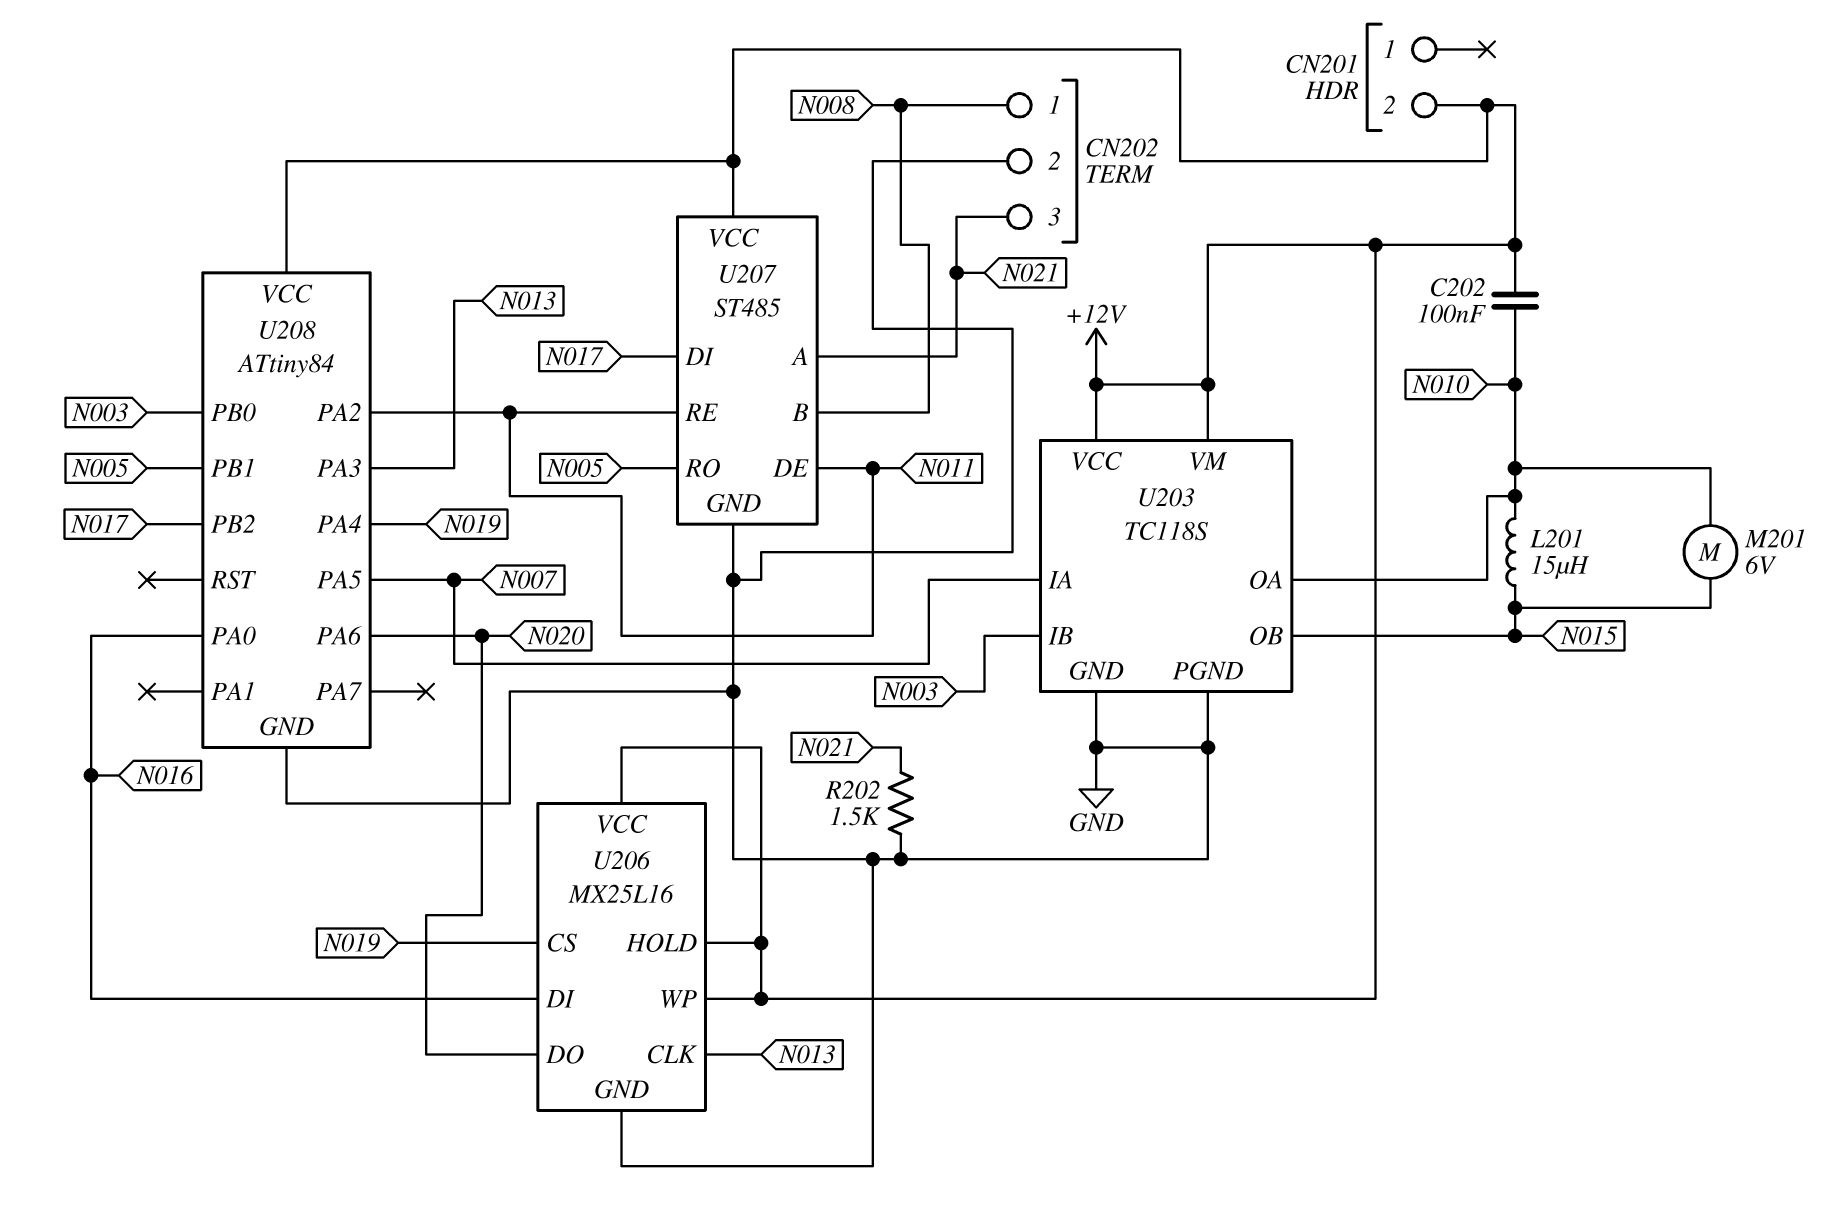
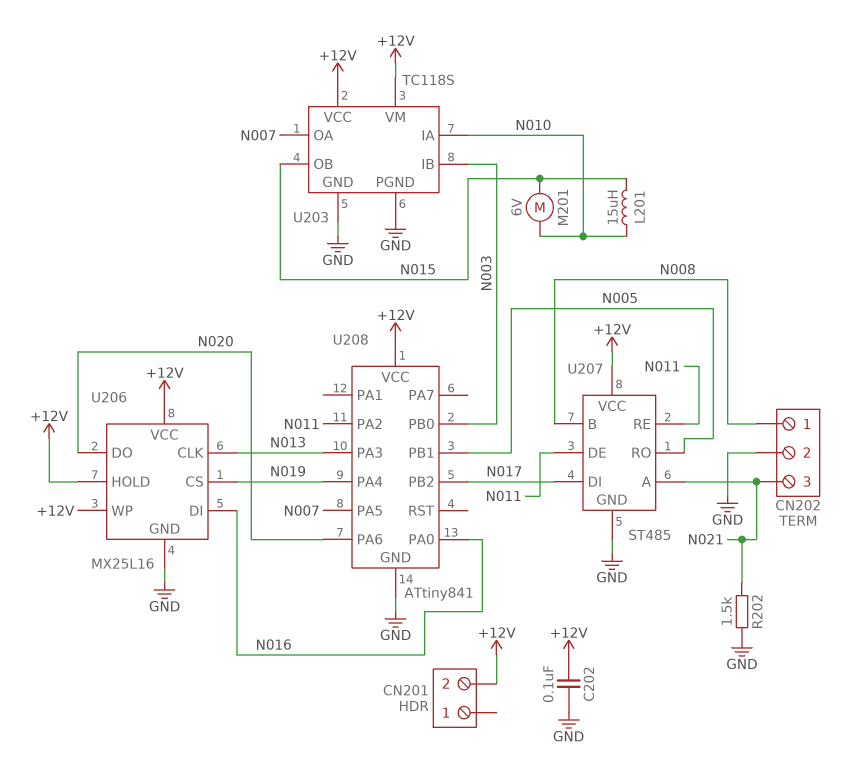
C202: 100nF (+12V, N010) -> 100nF (+12V, GND)
U203 pin IA: N007 -> N010
U203 pin OA: N010 -> N007
U208: ATtiny84 -> ATtiny841

